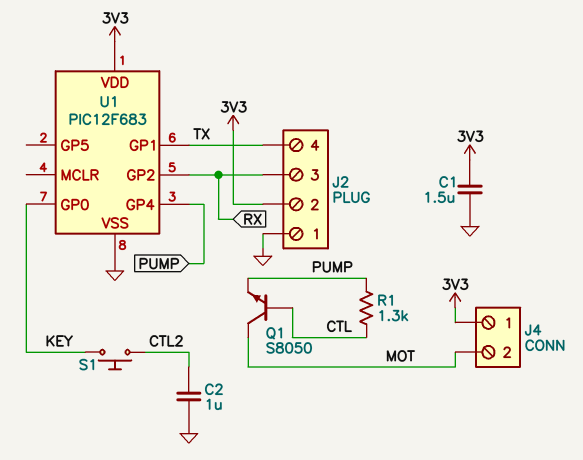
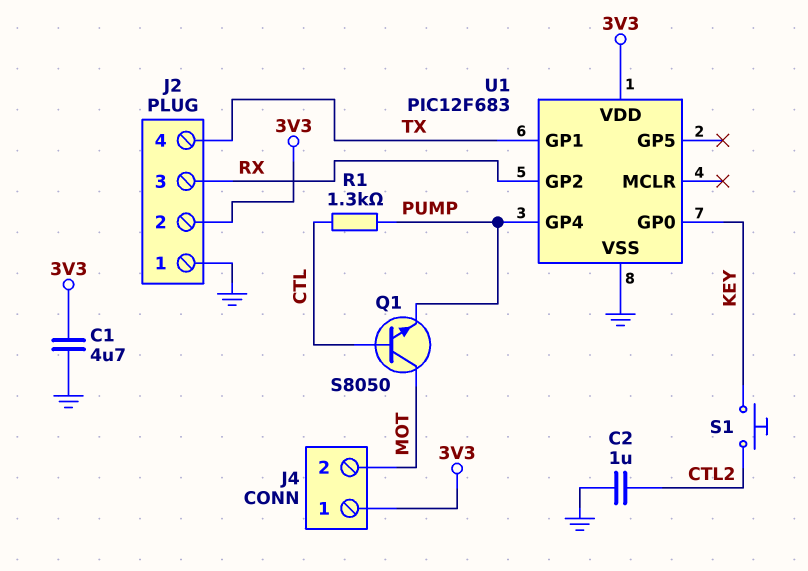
C1: 1.5uF (3V3, GND) -> 4.7uF (3V3, GND)

